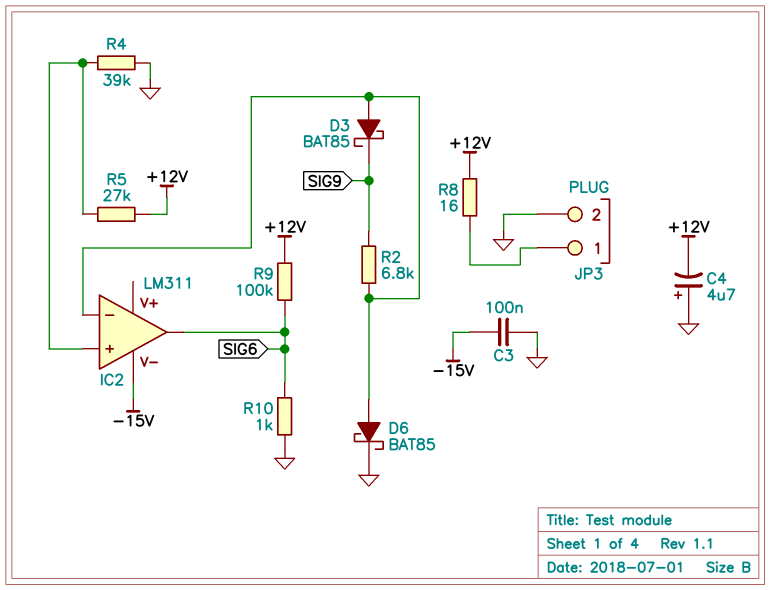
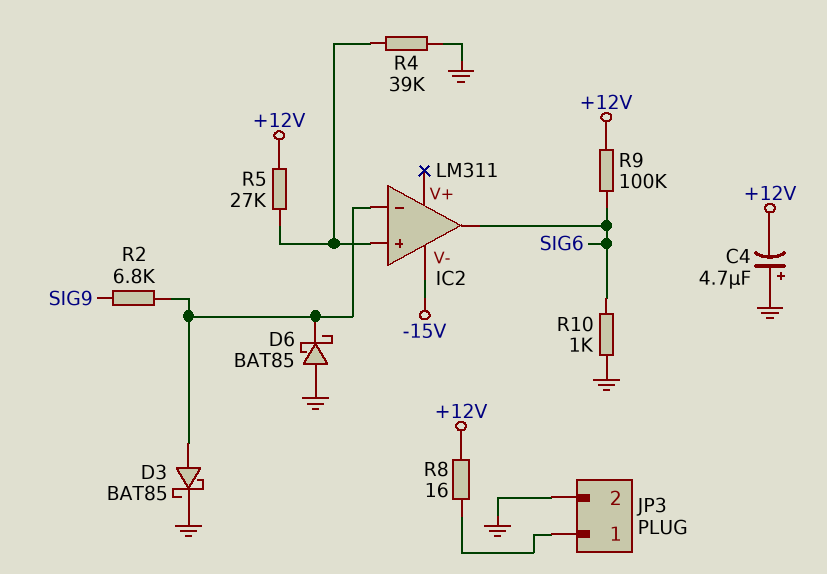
C3: 100nF (-15V, GND) -> none
D3: schottky BAT85 (A IC2/in-, K SIG9) -> schottky BAT85 (A IC2/in-, K GND)
D6: schottky BAT85 (A IC2/in-, K GND) -> schottky BAT85 (A GND, K IC2/in-)

